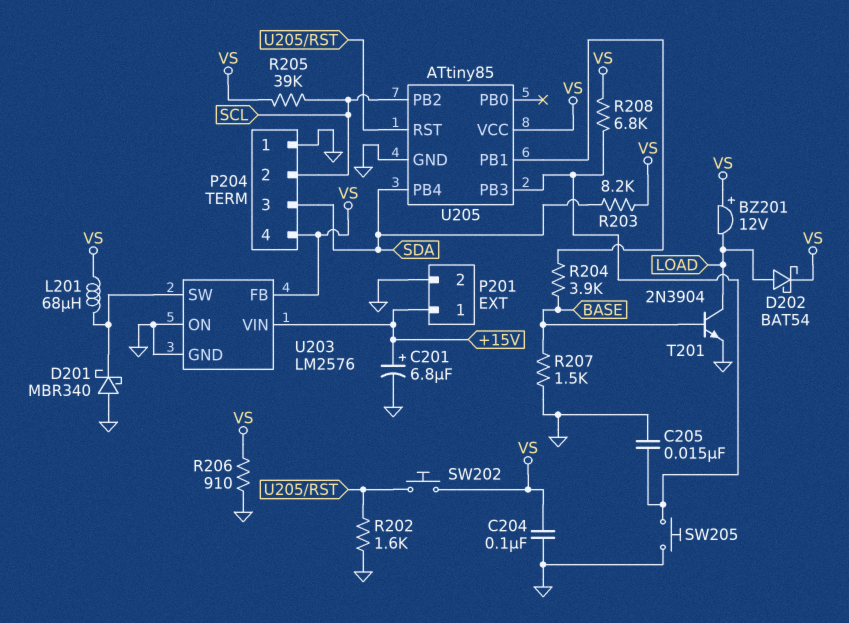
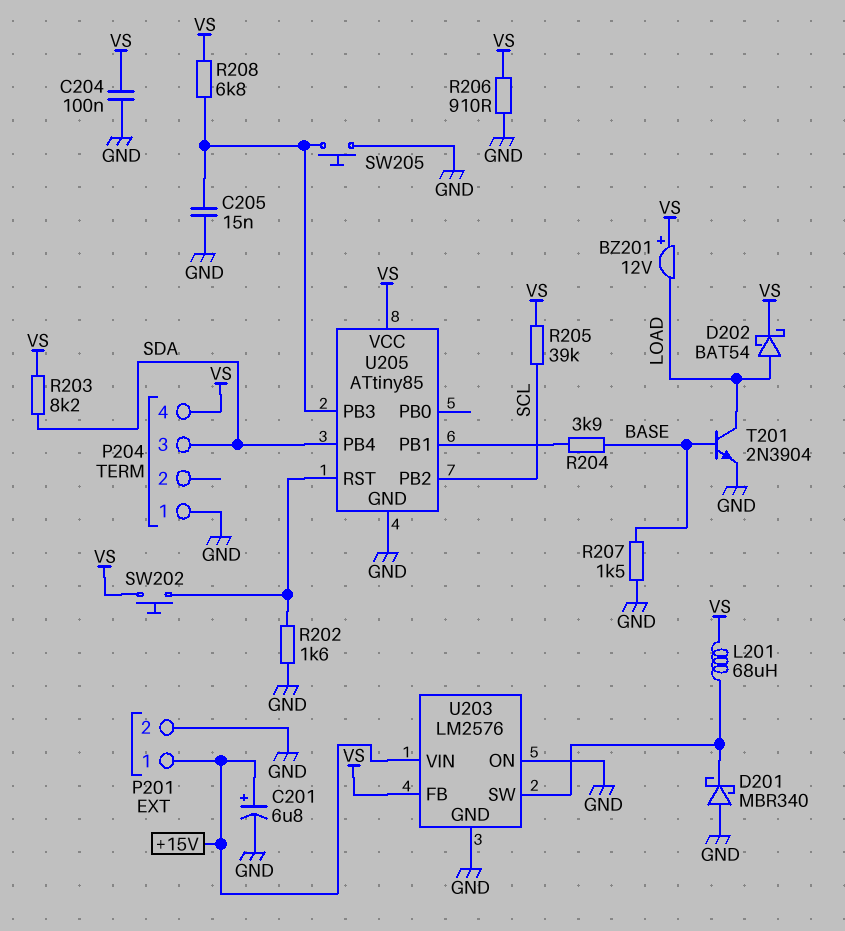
P204 pin 2: SCL -> none

